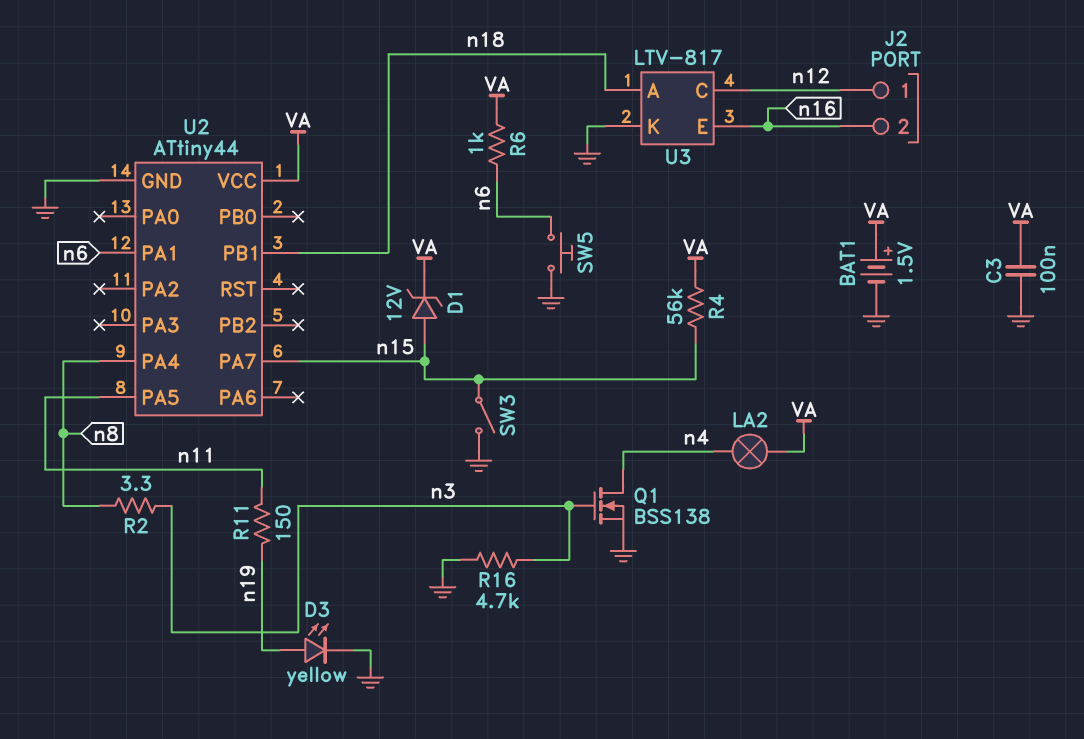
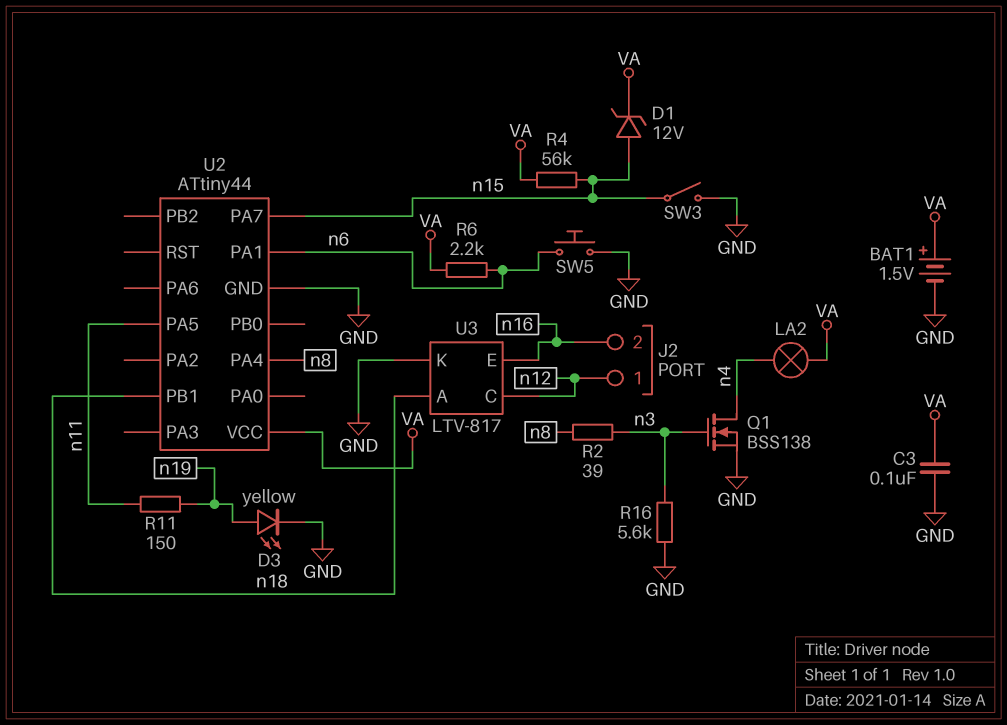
R2: 3.3 (n3, n8) -> 39 (n3, n8)
R6: 1k (VA, n6) -> 2.2k (VA, n6)
R16: 4.7k (GND, n3) -> 5.6k (GND, n3)

